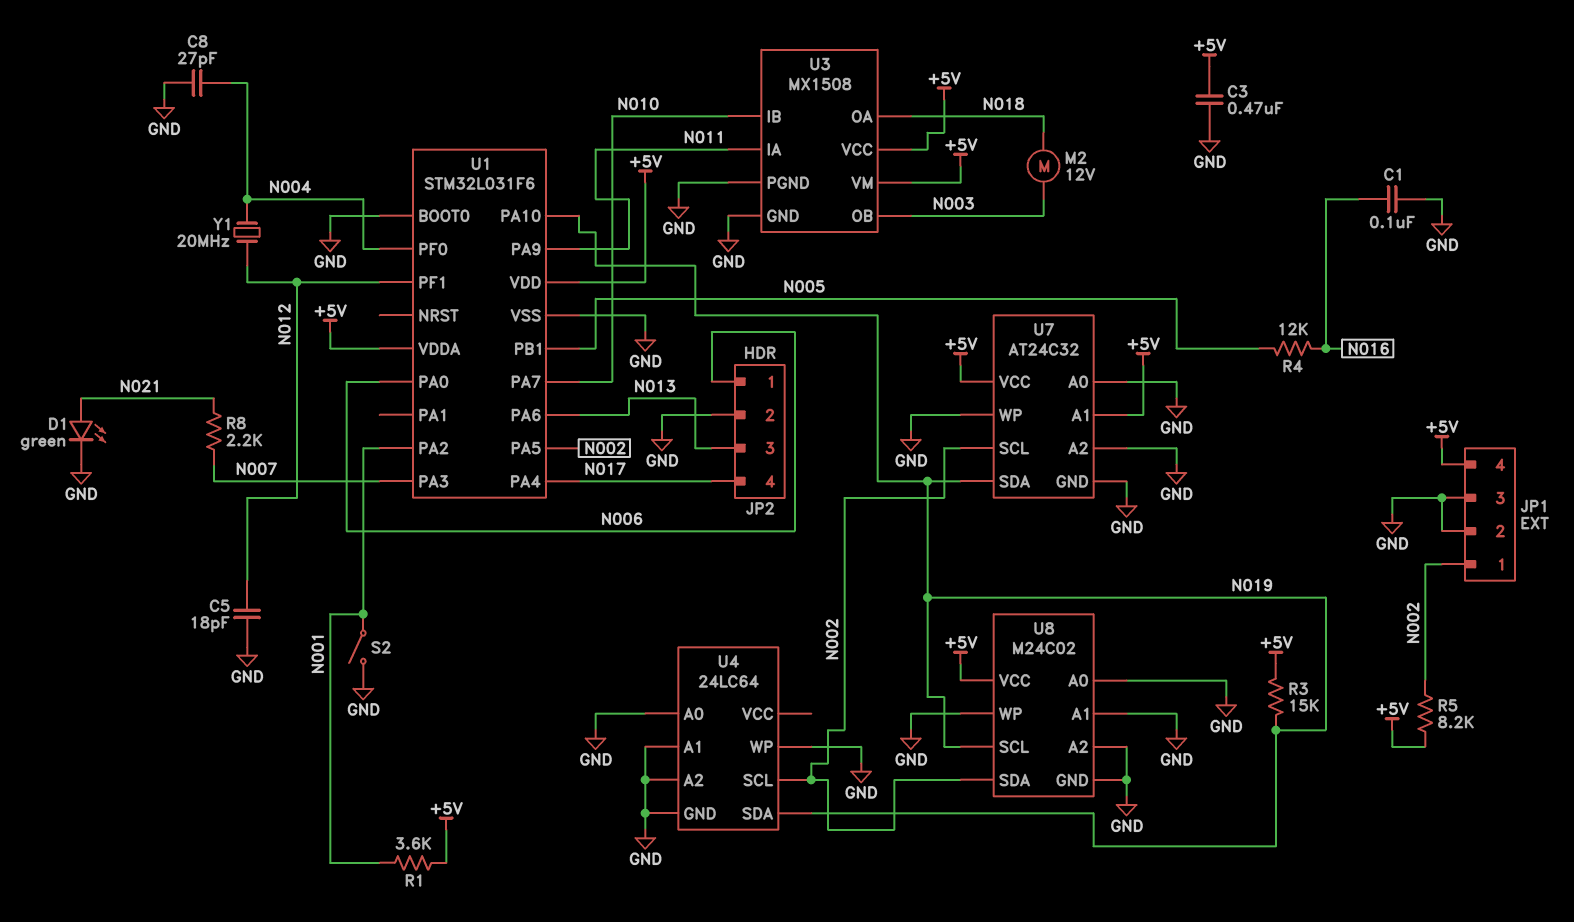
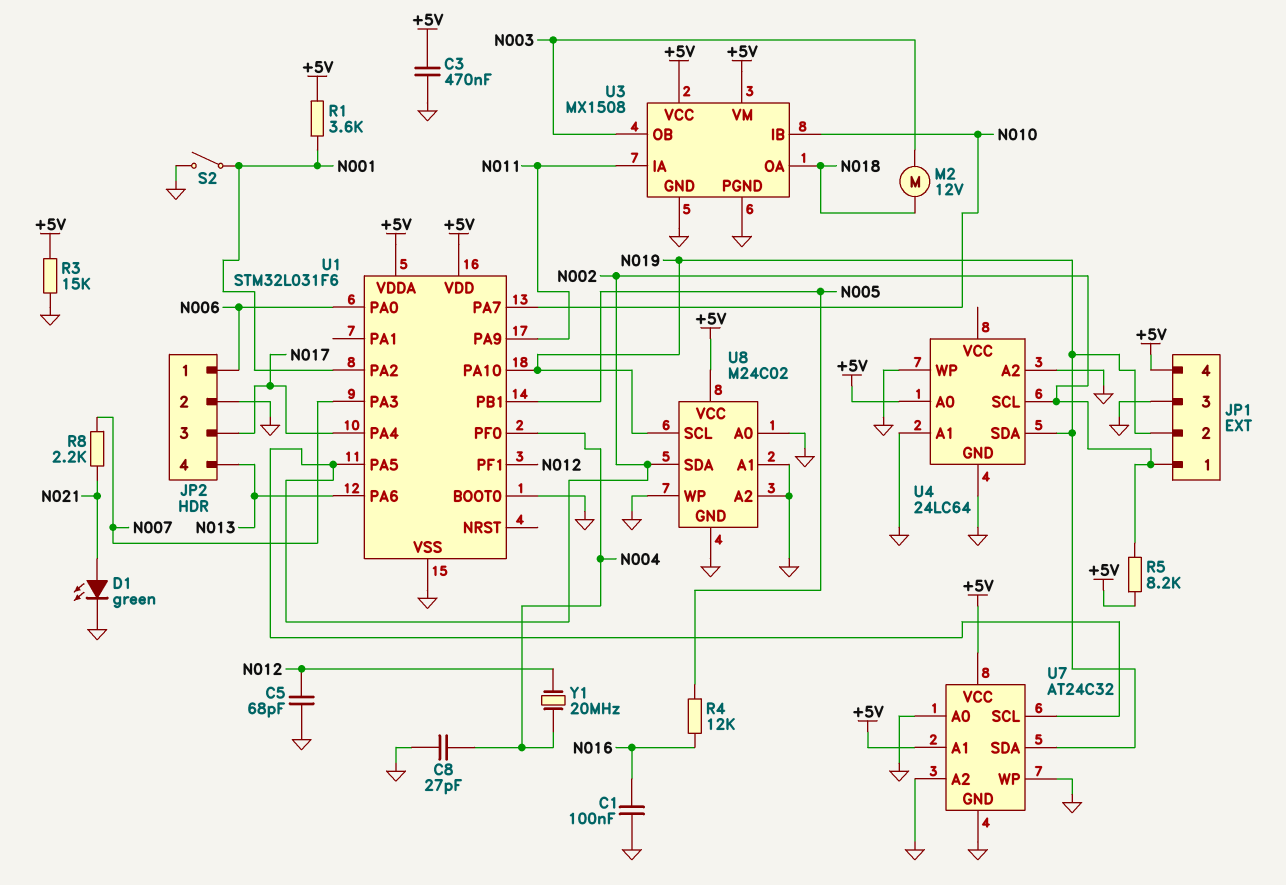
C5: 18pF (GND, N012) -> 68pF (GND, N012)
JP1 pin 2: GND -> N019
JP2 pin 3: N013 -> N017
JP2 pin 4: N017 -> N013
R3: 15k (+5V, N019) -> 15k (+5V, GND)
U4 pin A0: GND -> +5V

